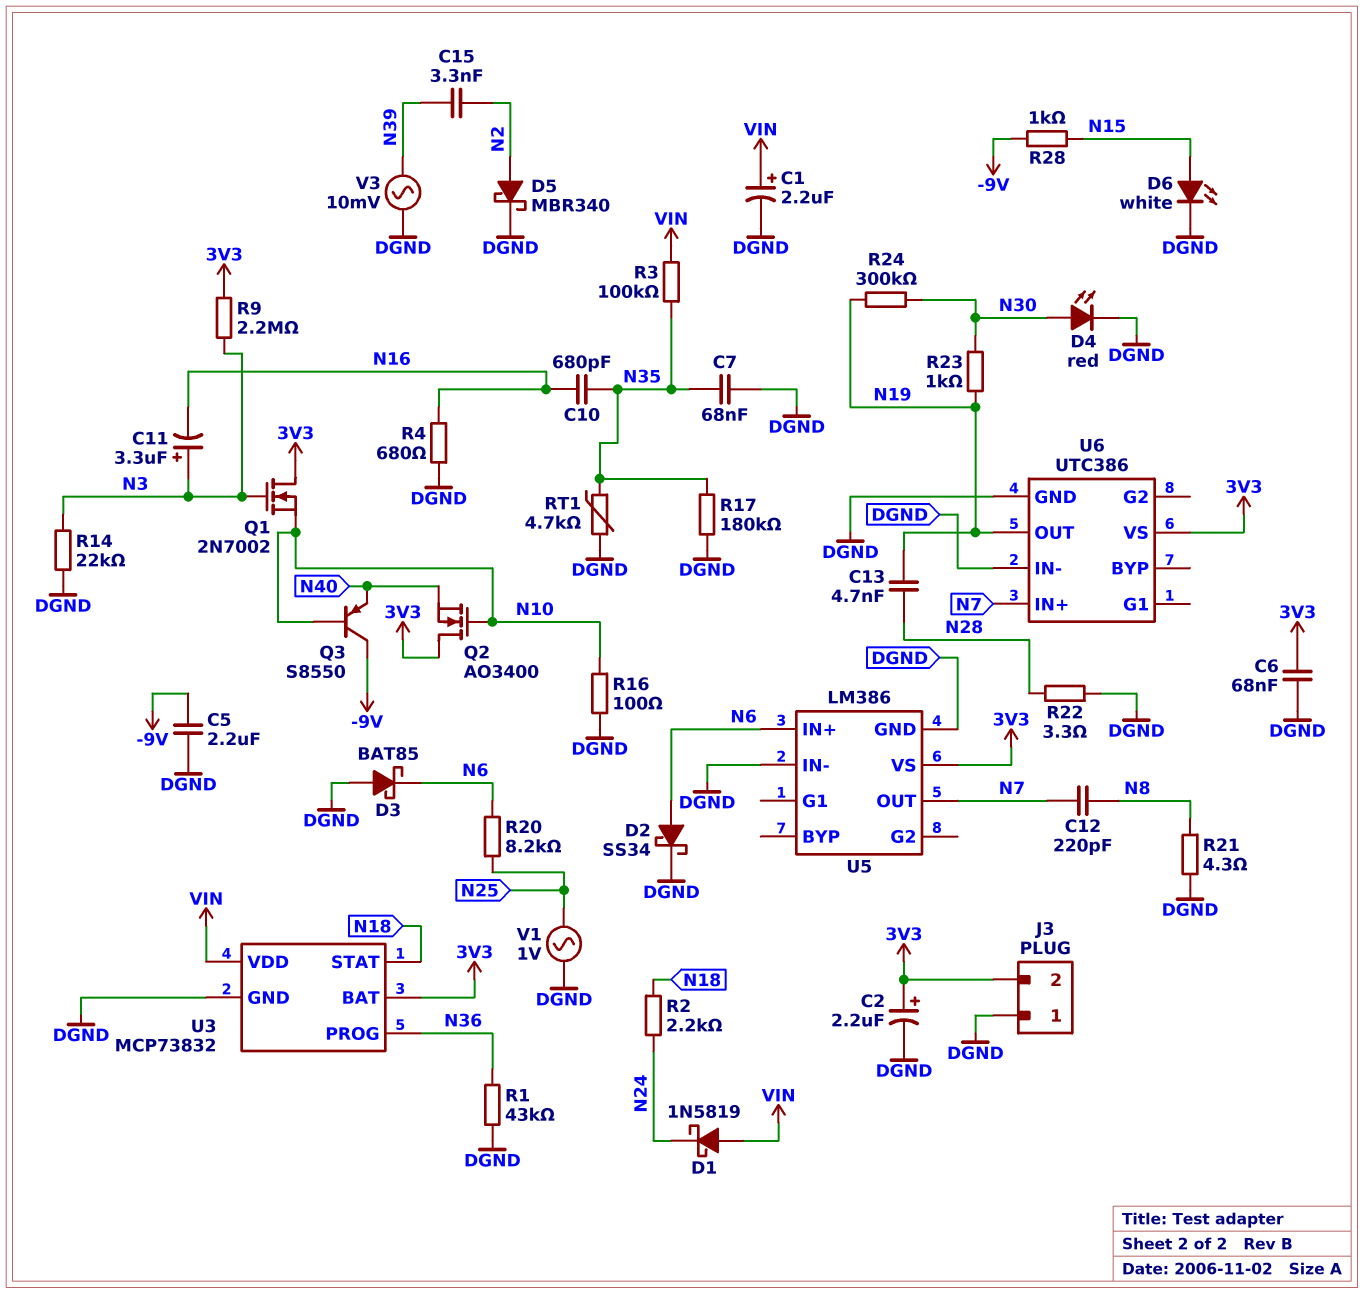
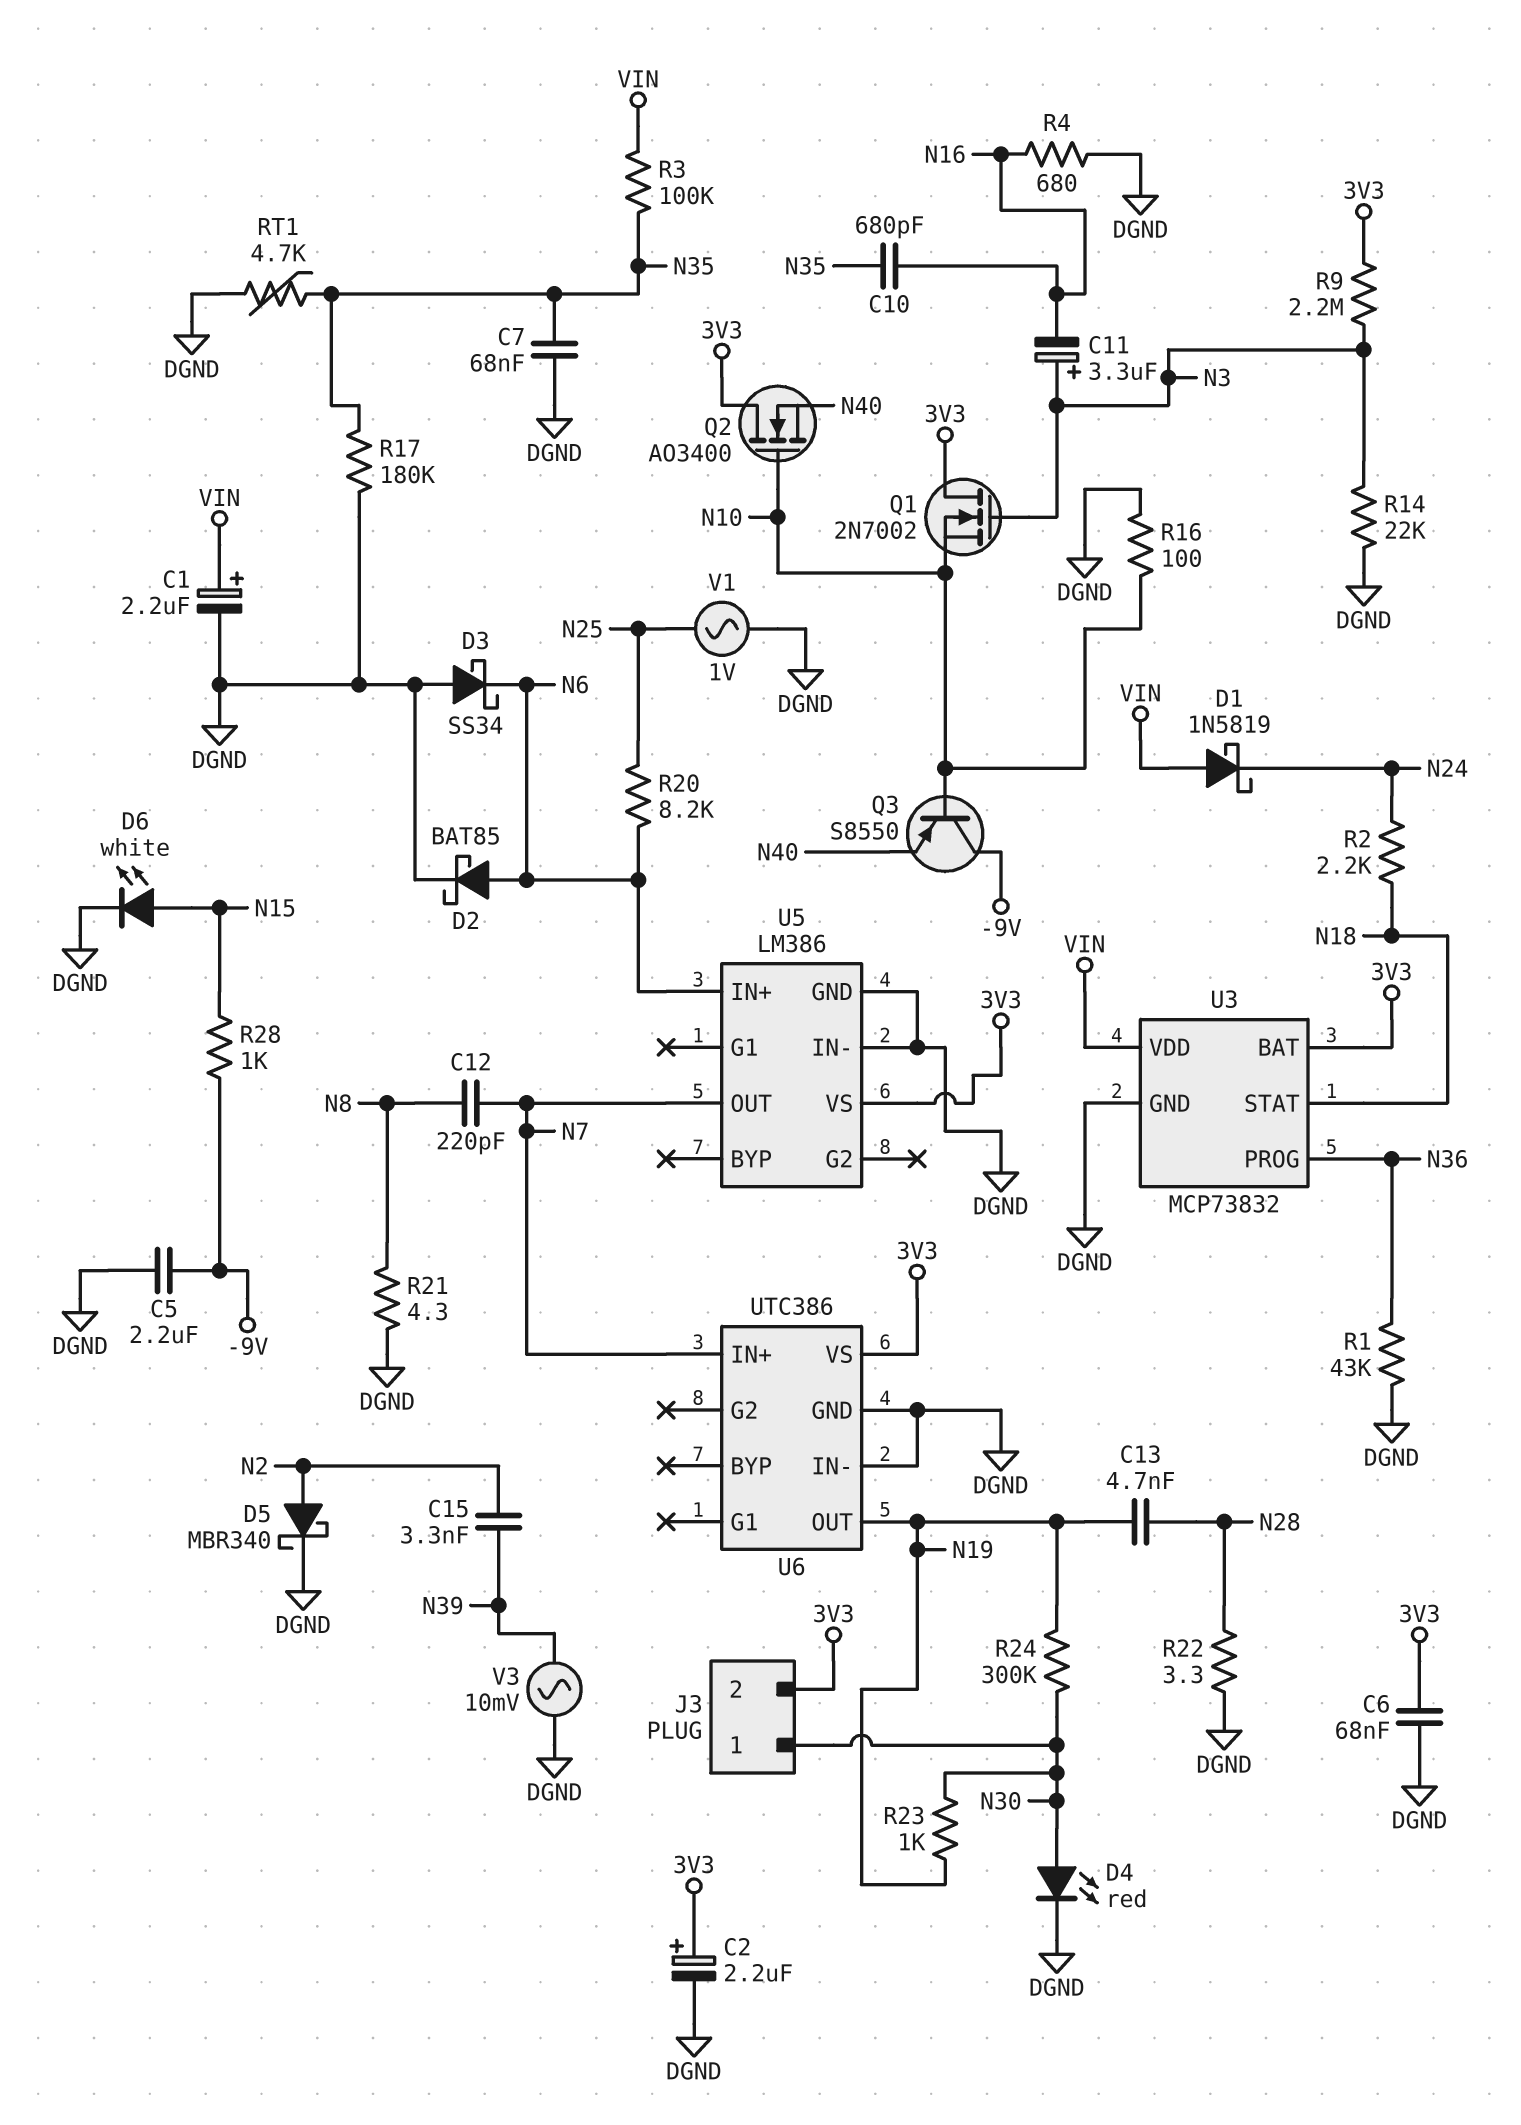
D2: schottky SS34 (A N6, K DGND) -> schottky BAT85 (A N6, K DGND)
D3: schottky BAT85 (A DGND, K N6) -> schottky SS34 (A DGND, K N6)
J3 pin 1: DGND -> N30

